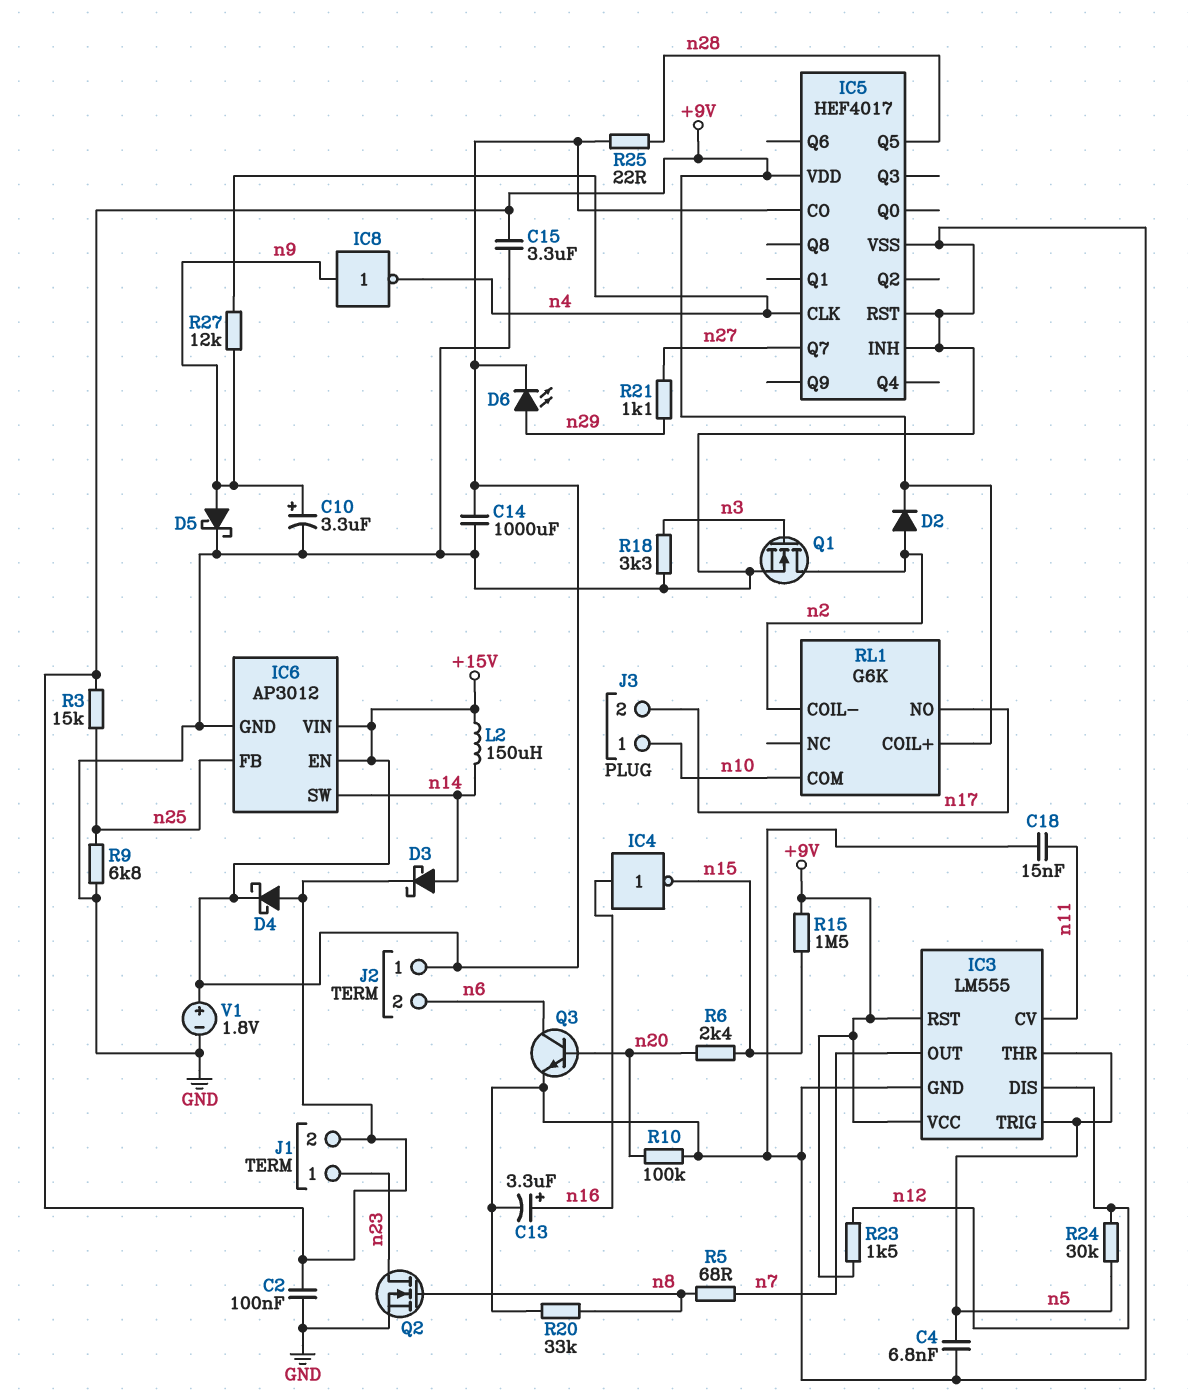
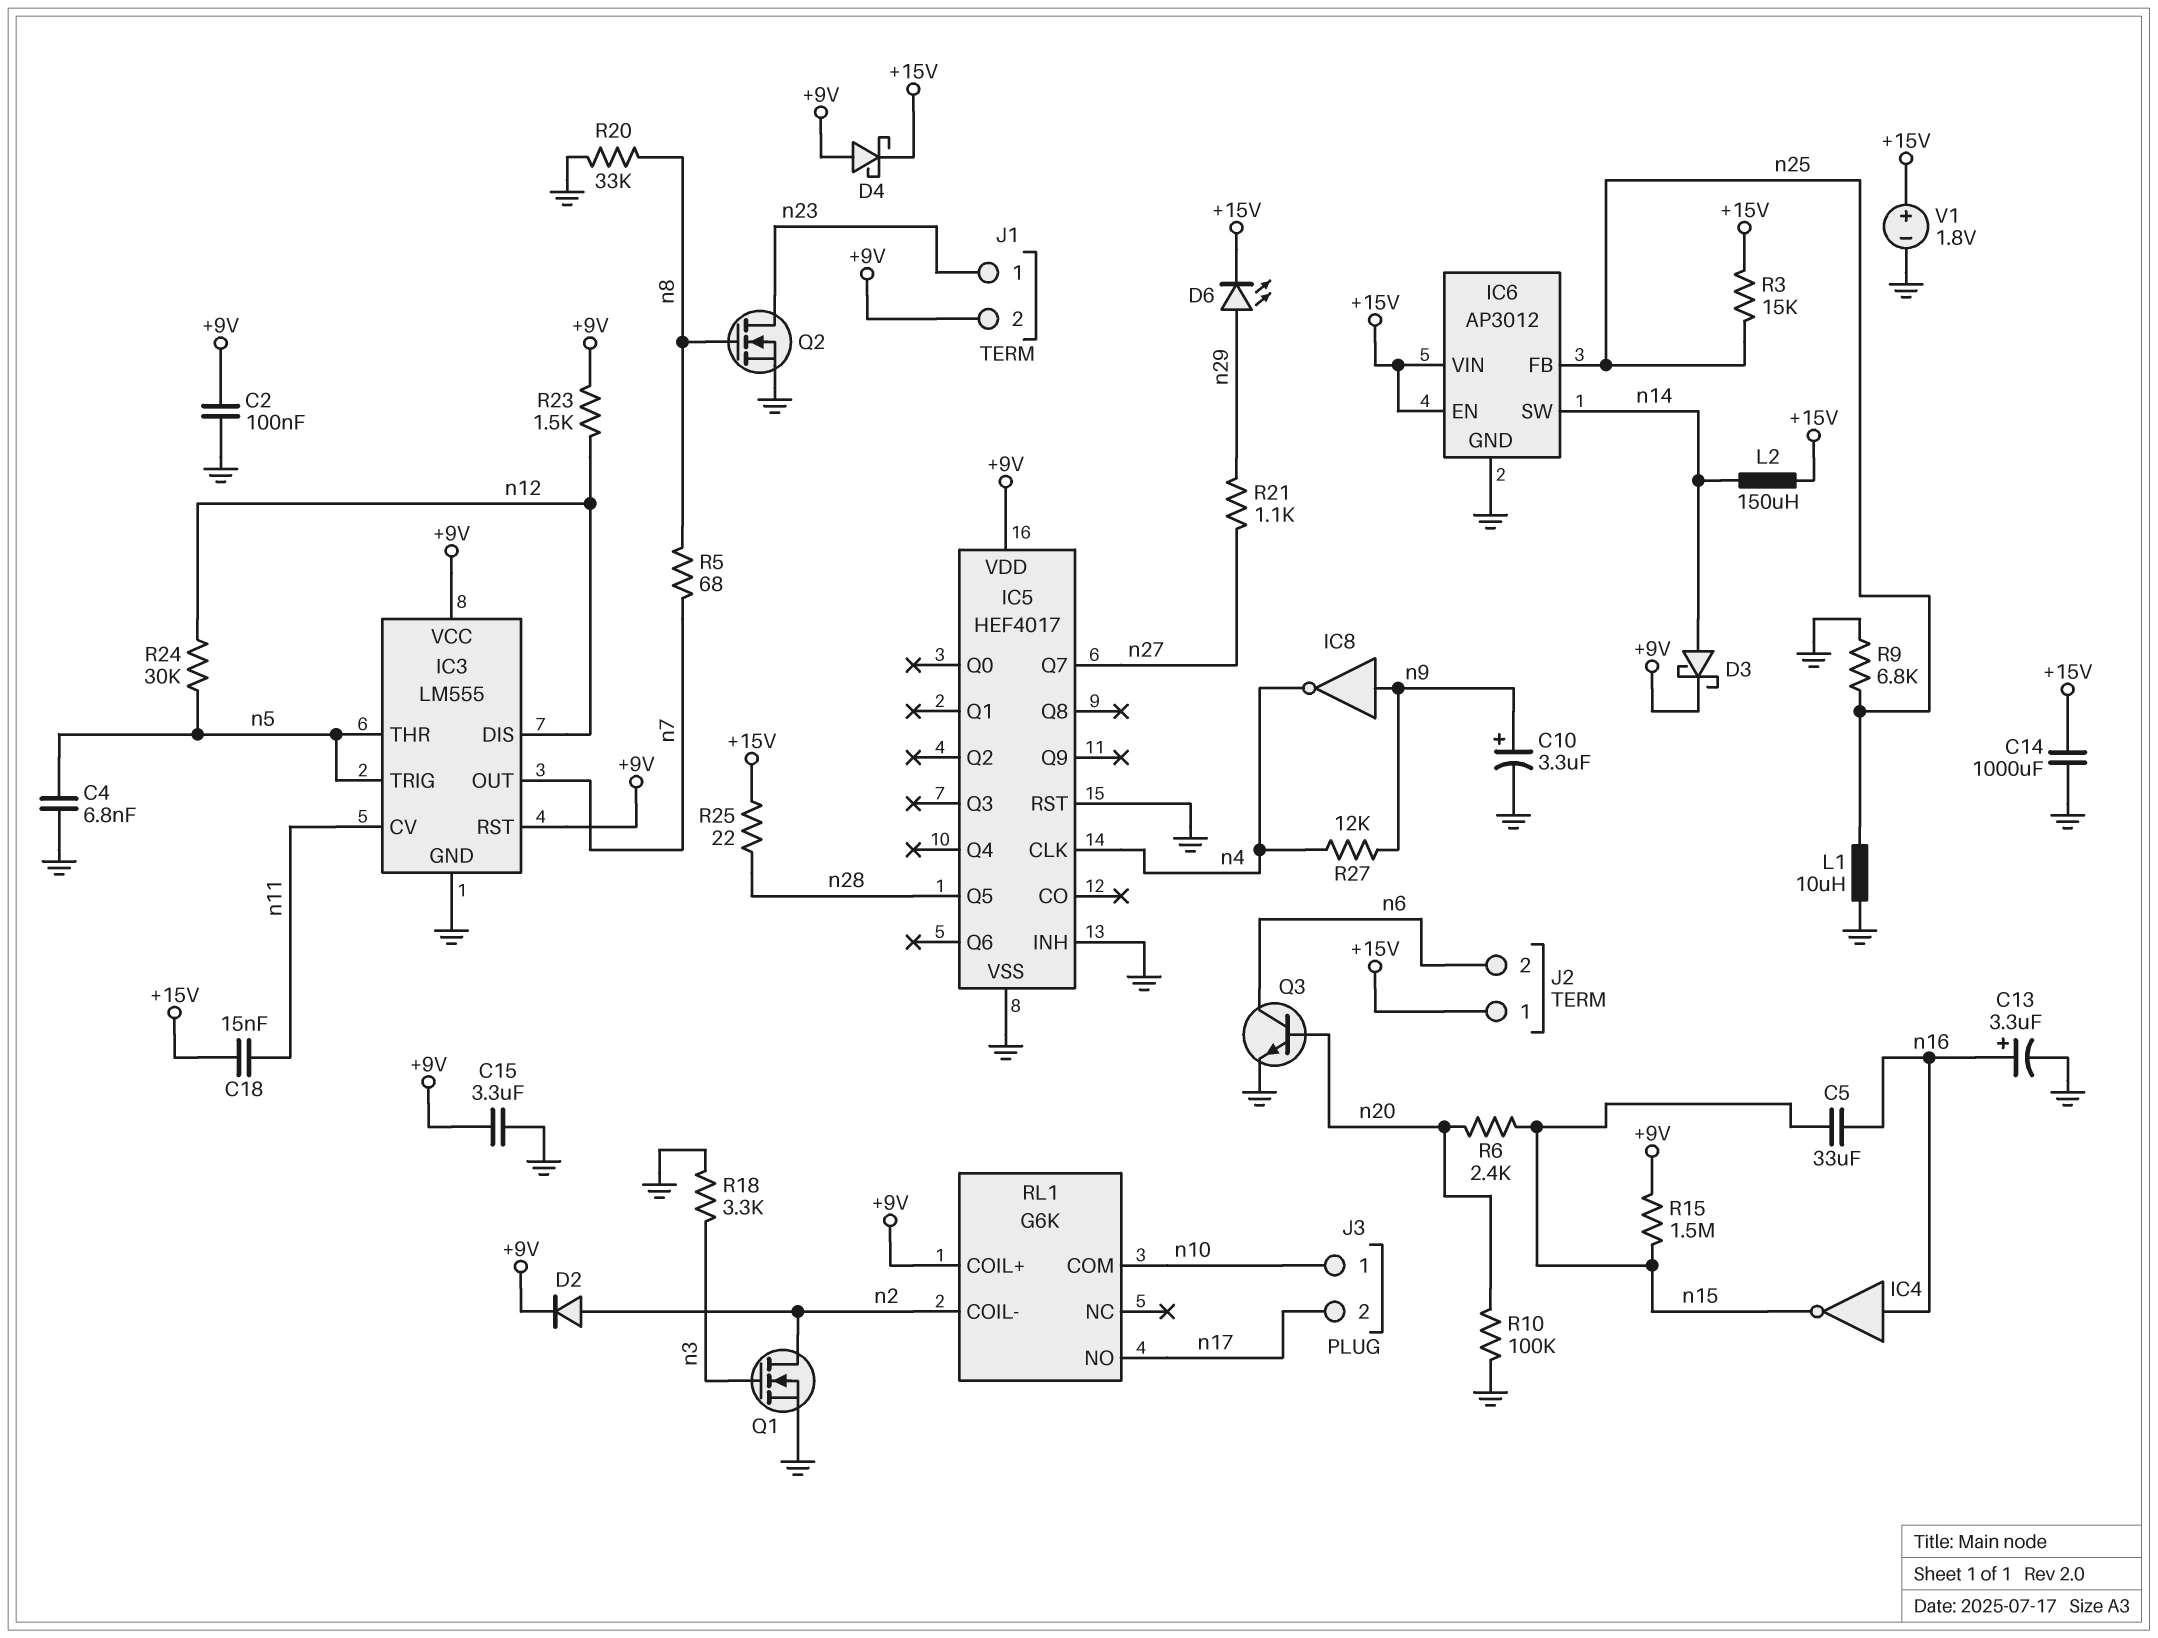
C5: none -> 33uF (n15, n16)
C18: 15nF (GND, n11) -> 15nF (+15V, n11)
D5: schottky (A n9, K GND) -> none
IC5 pin CO: +15V -> none
L1: none -> 10uH (GND, n25)
R3: 15k (+9V, n25) -> 15k (+15V, n25)

